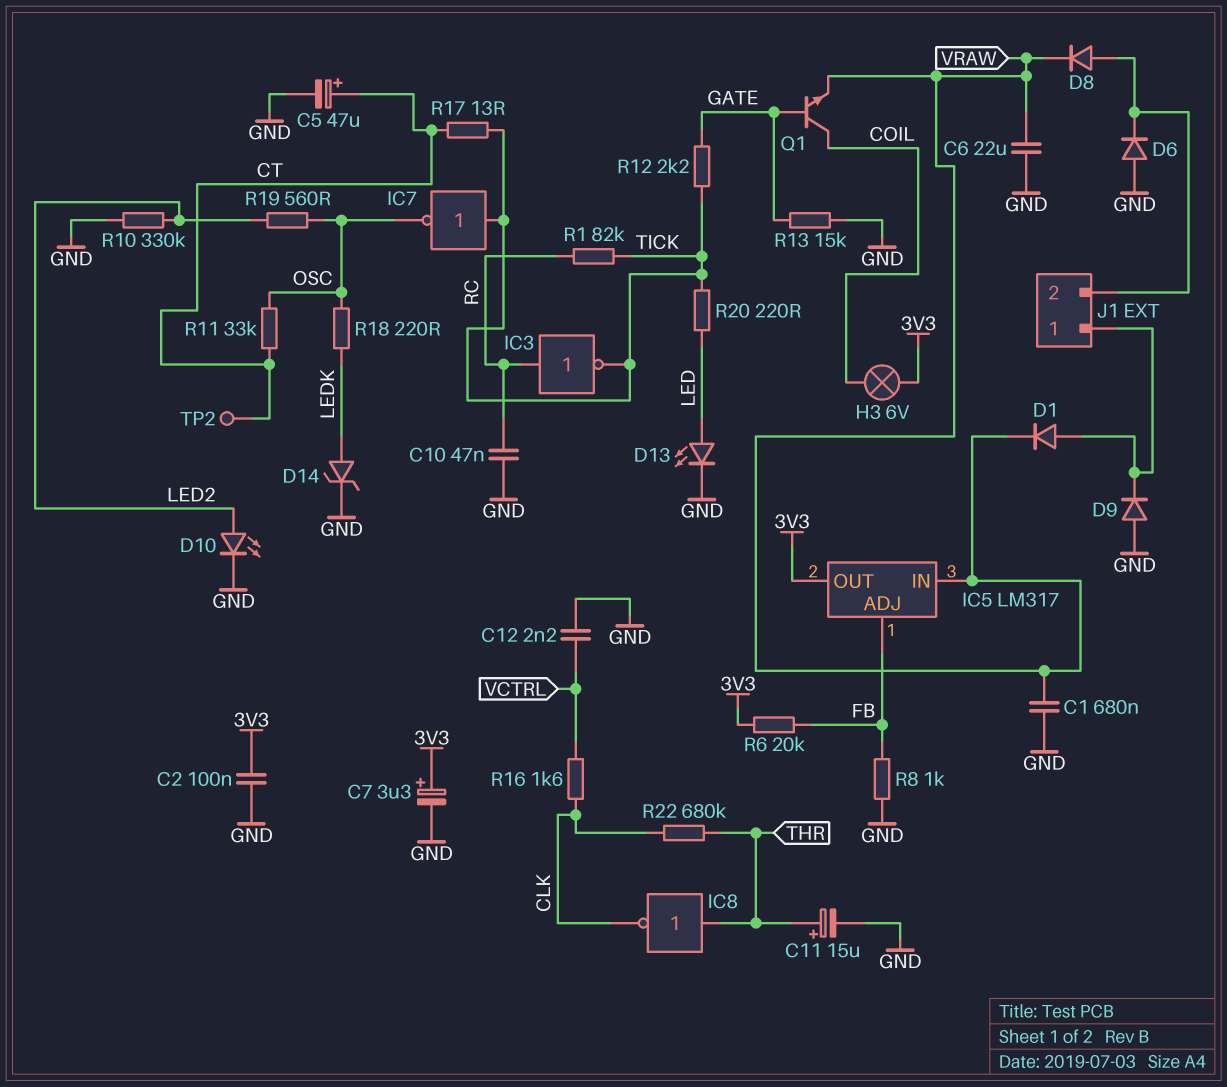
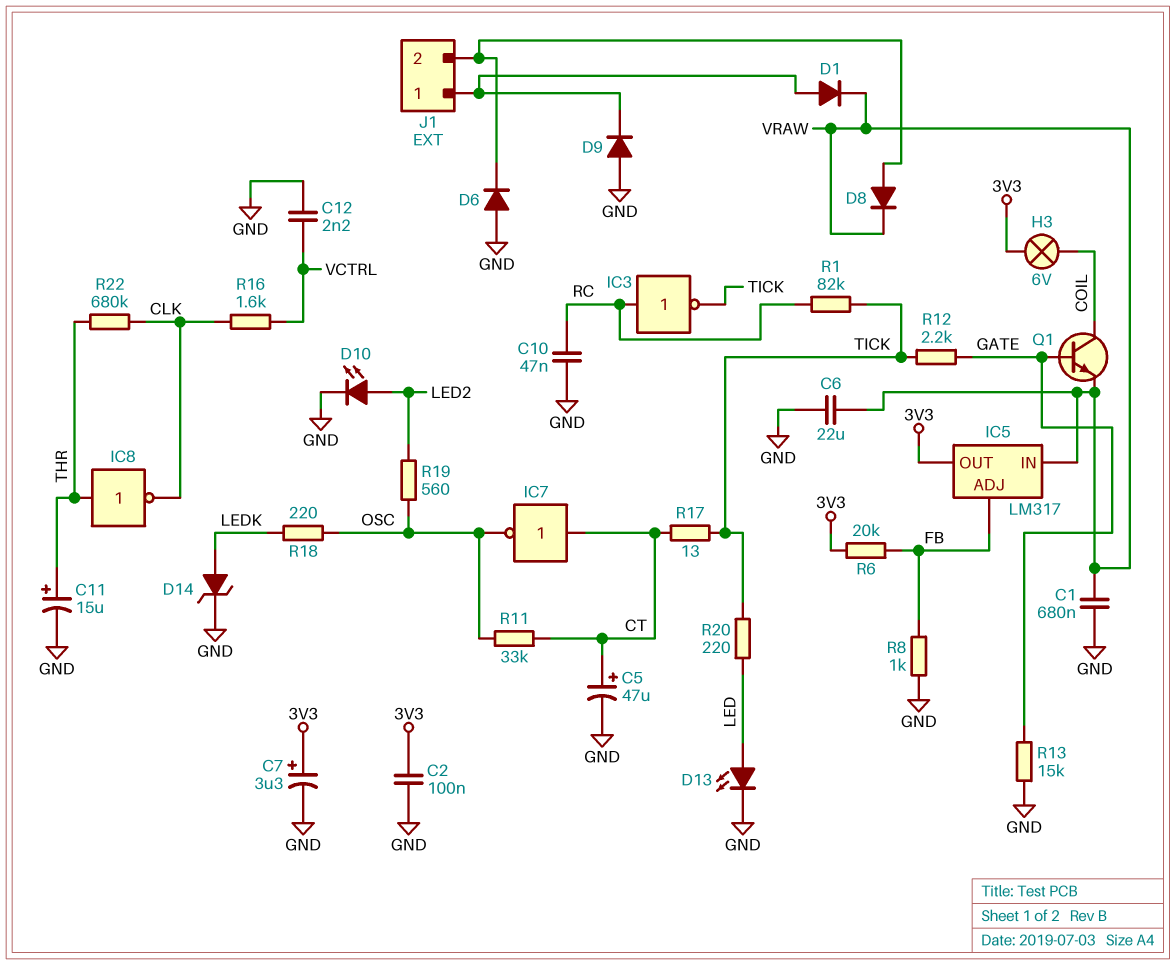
IC7: NOT (in TICK, out OSC) -> NOT (in CT, out OSC)
R10: 330k (GND, LED2) -> none
TP2: test point (CT) -> none

